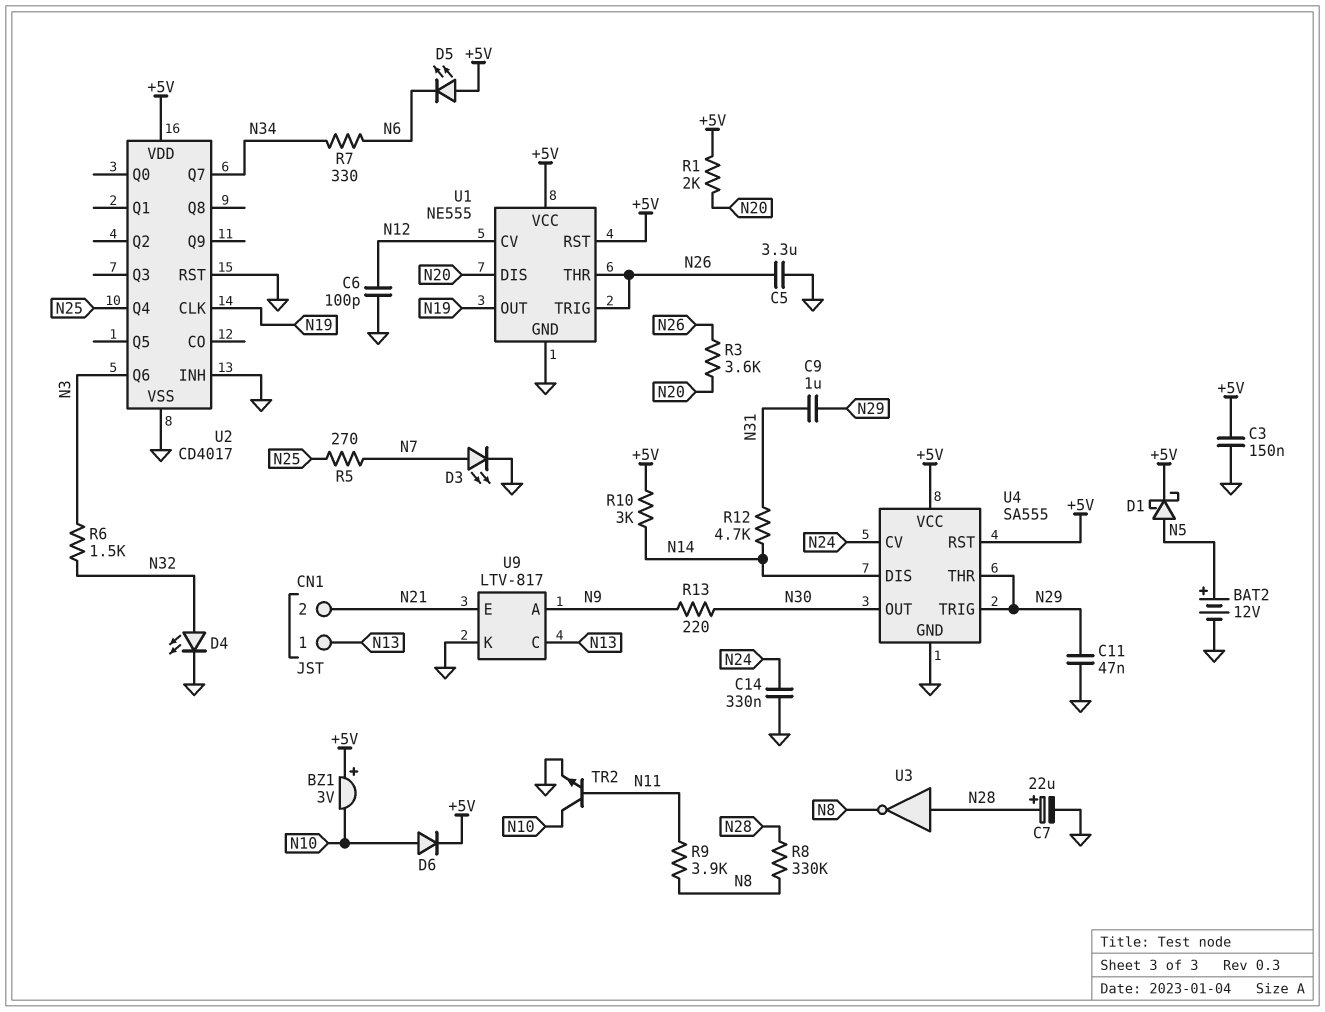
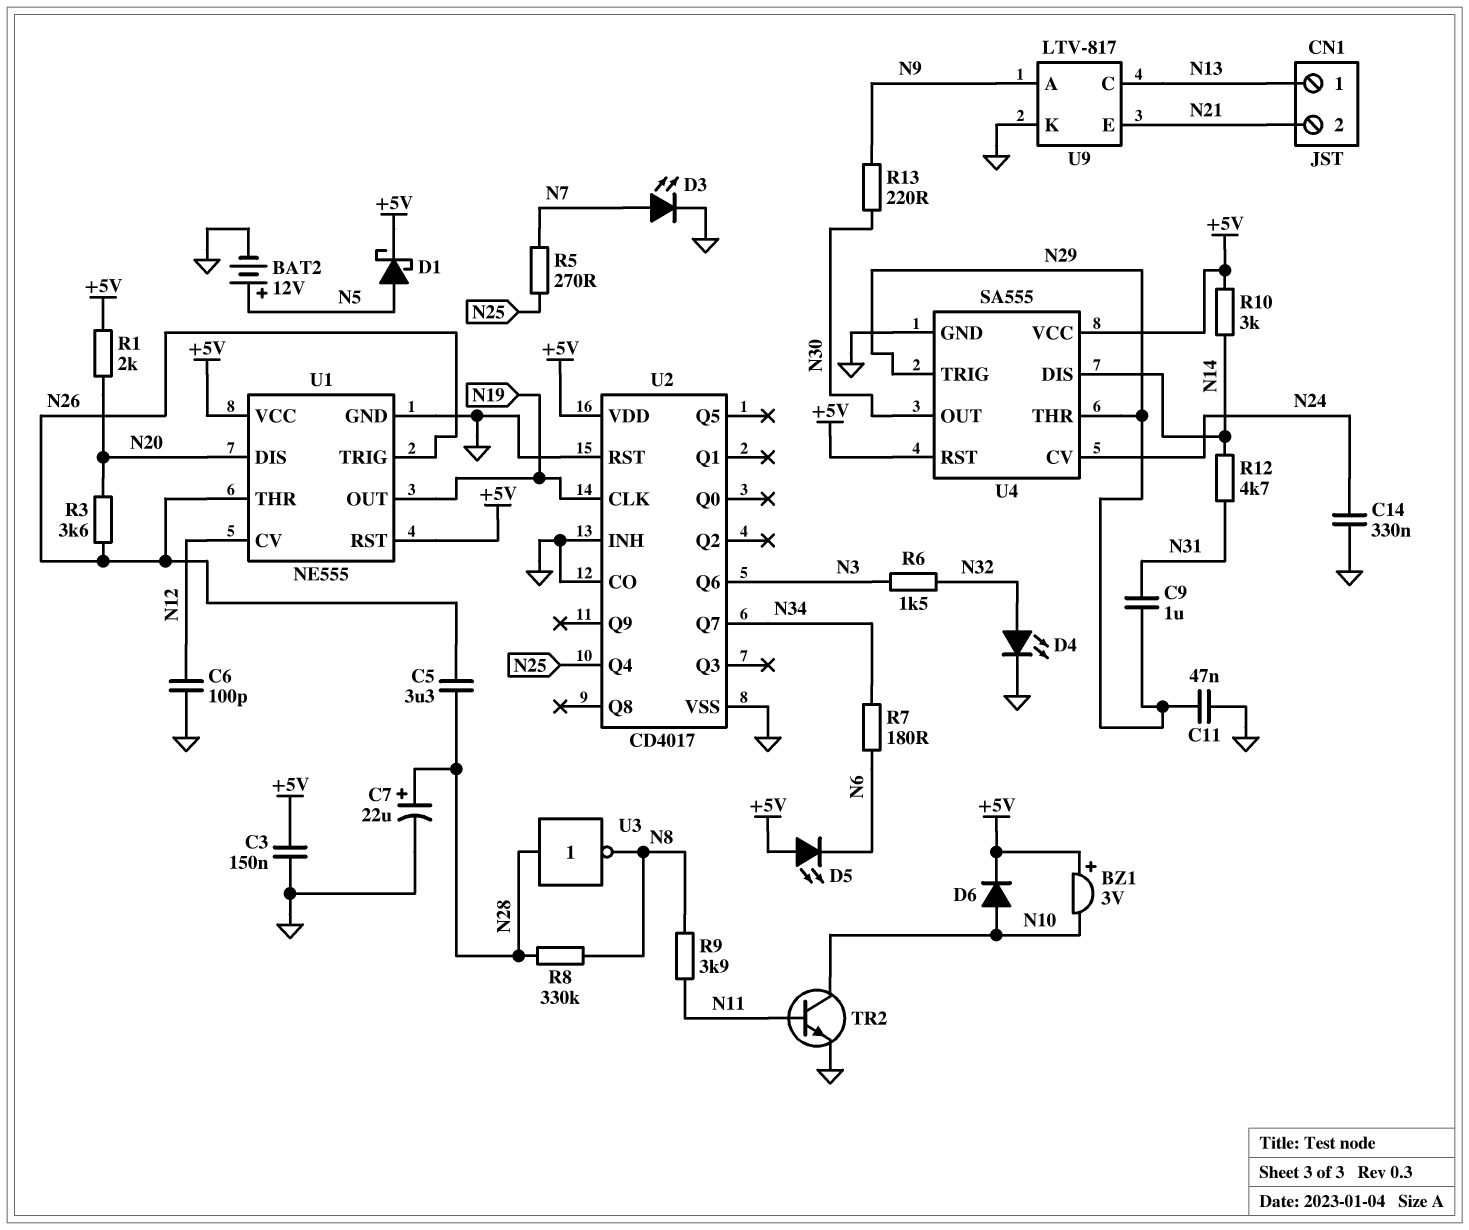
C5: 3.3uF (GND, N26) -> 3.3uF (N26, N28)
R7: 330 (N6, N34) -> 180 (N6, N34)
U2 pin CO: none -> GND

